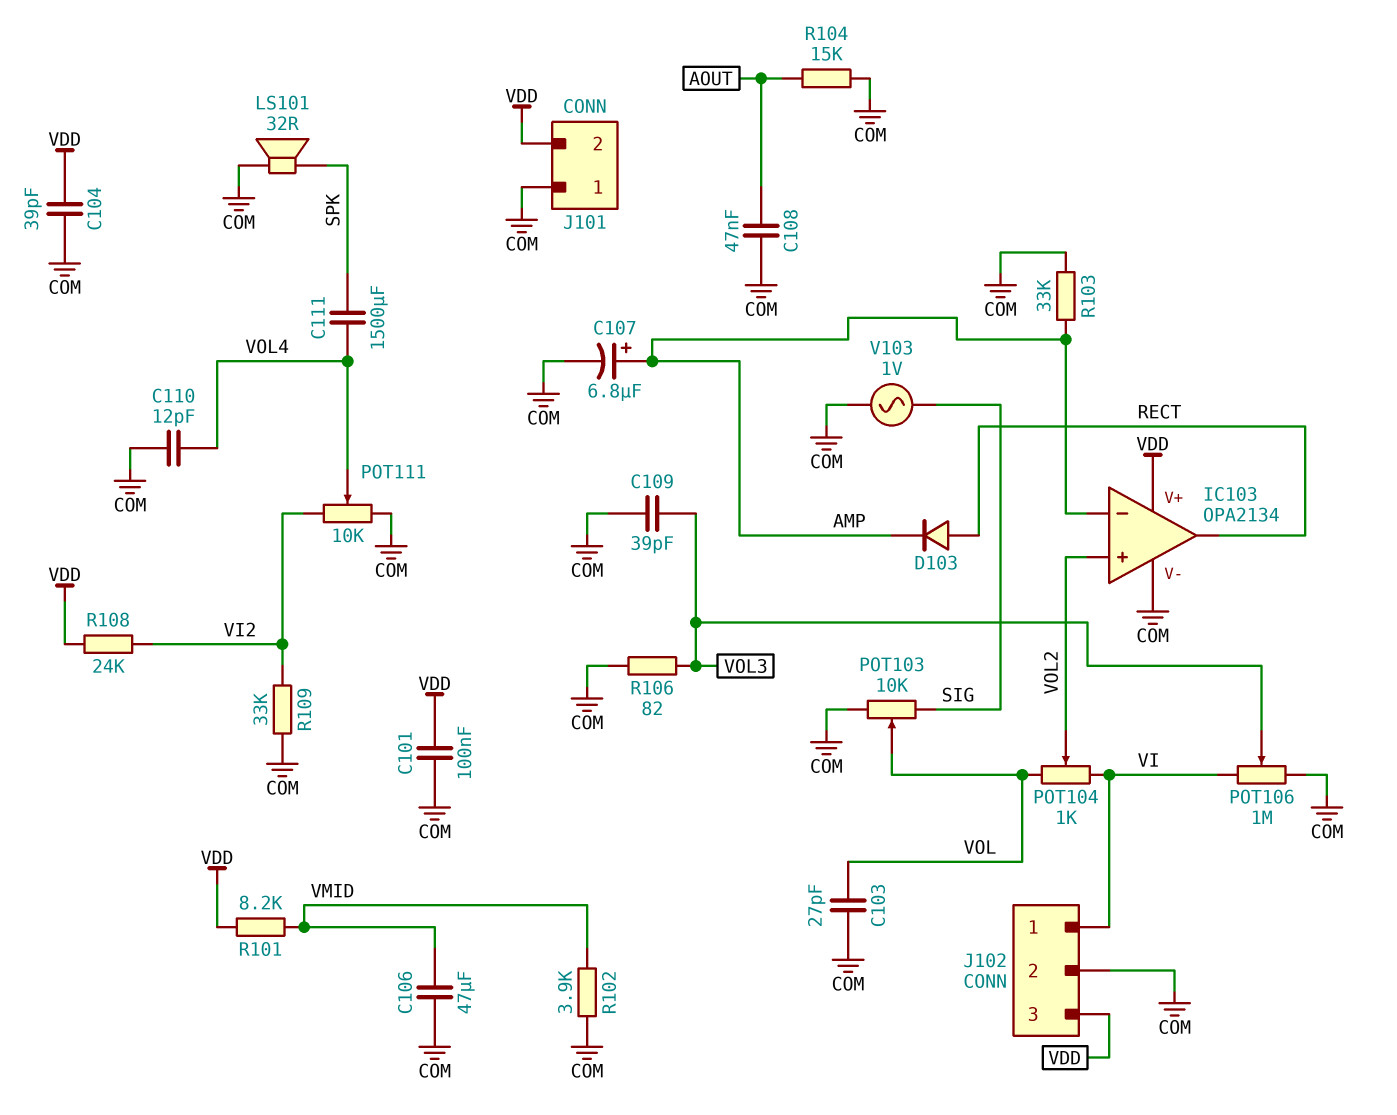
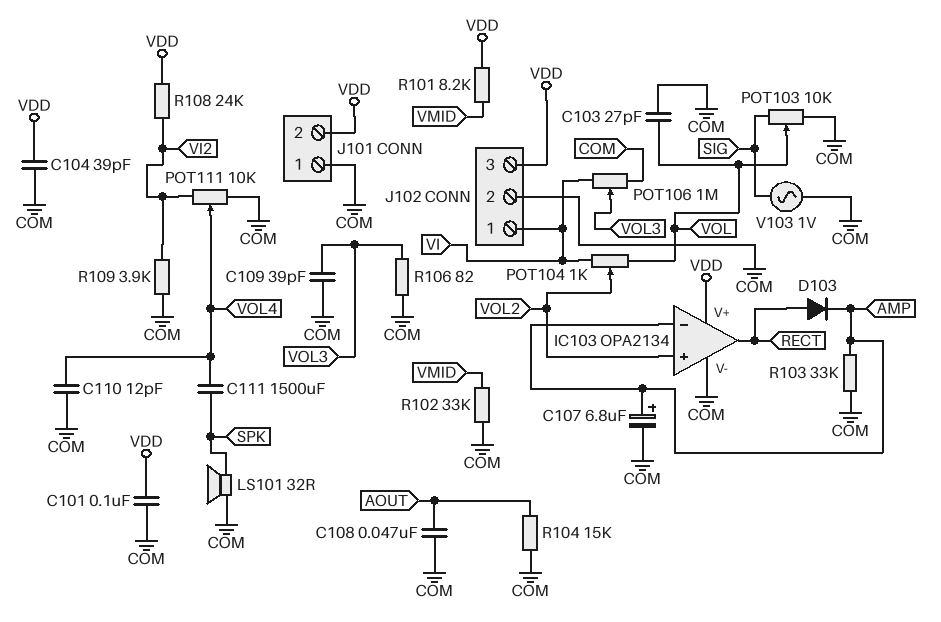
C106: 47uF (COM, VMID) -> none
R102: 3.9k (COM, VMID) -> 33k (COM, VMID)
R109: 33k (COM, VI2) -> 3.9k (COM, VI2)

